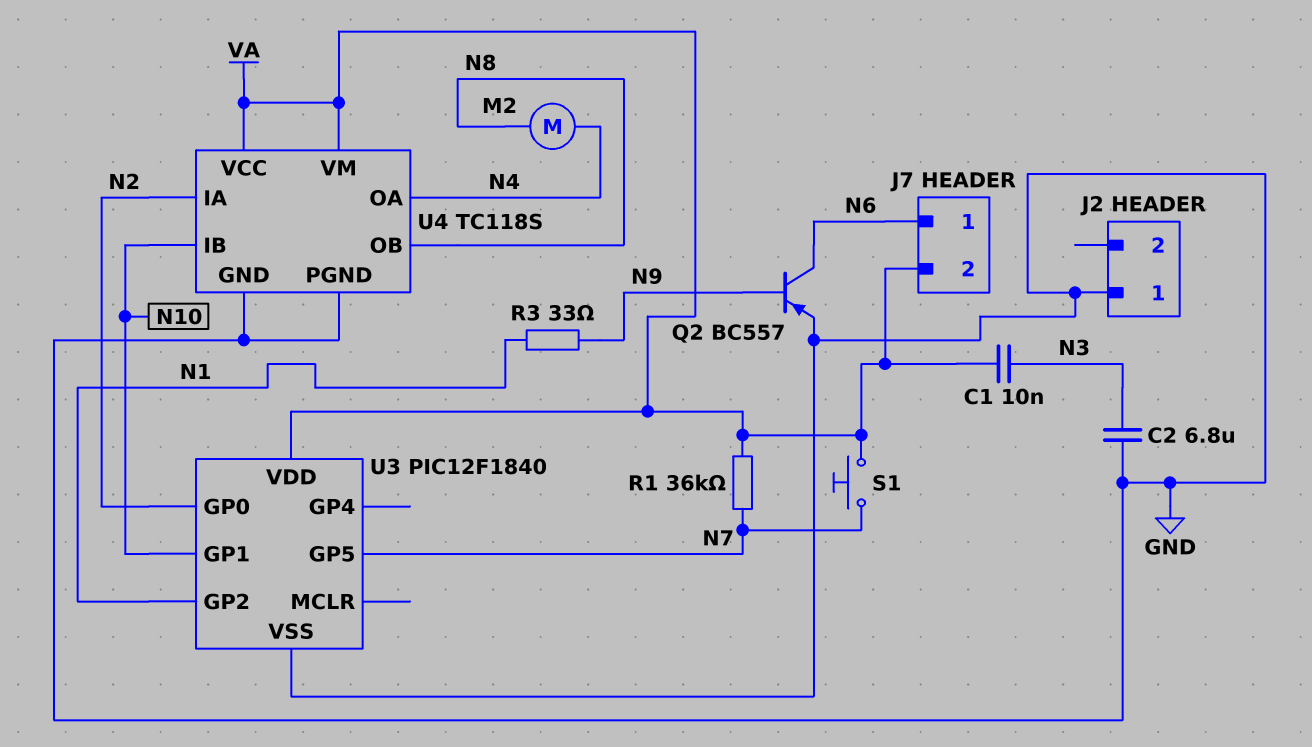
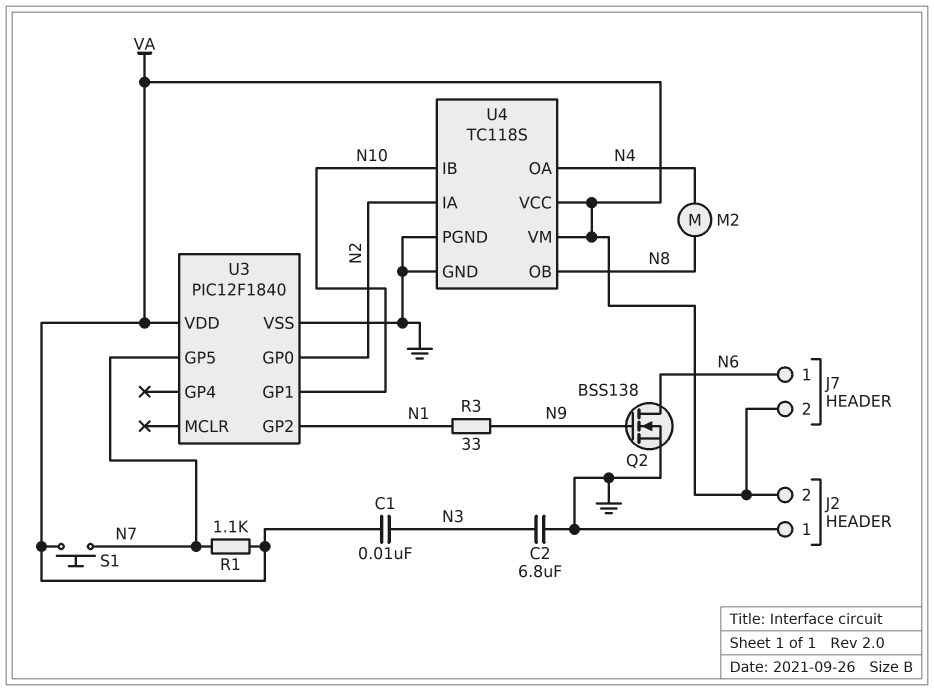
J2 pin 2: none -> VA
Q2: PNP BC557 (B N9, C N6, E GND) -> NMOS BSS138 (G N9, D N6, S GND)
R1: 36k (N7, VA) -> 1.1k (N7, VA)

